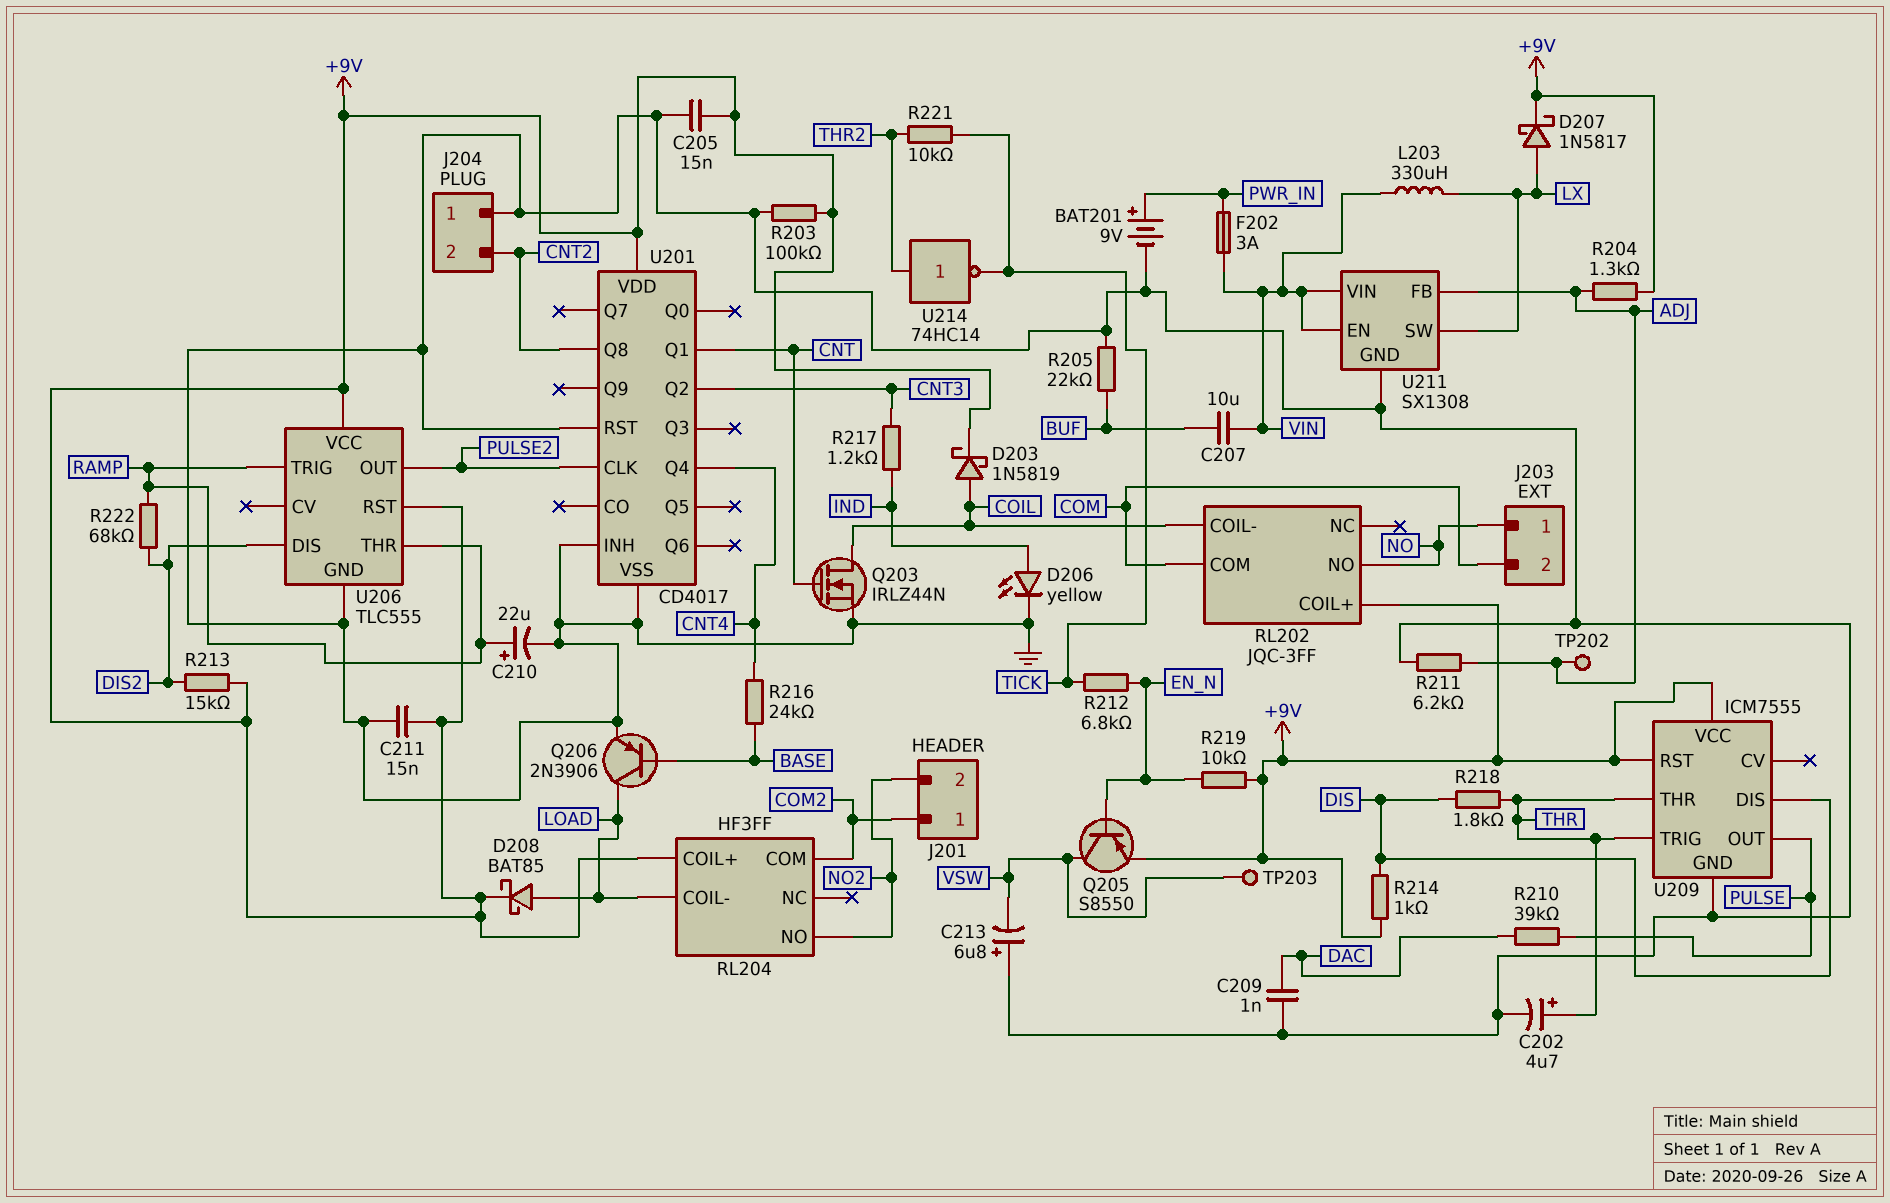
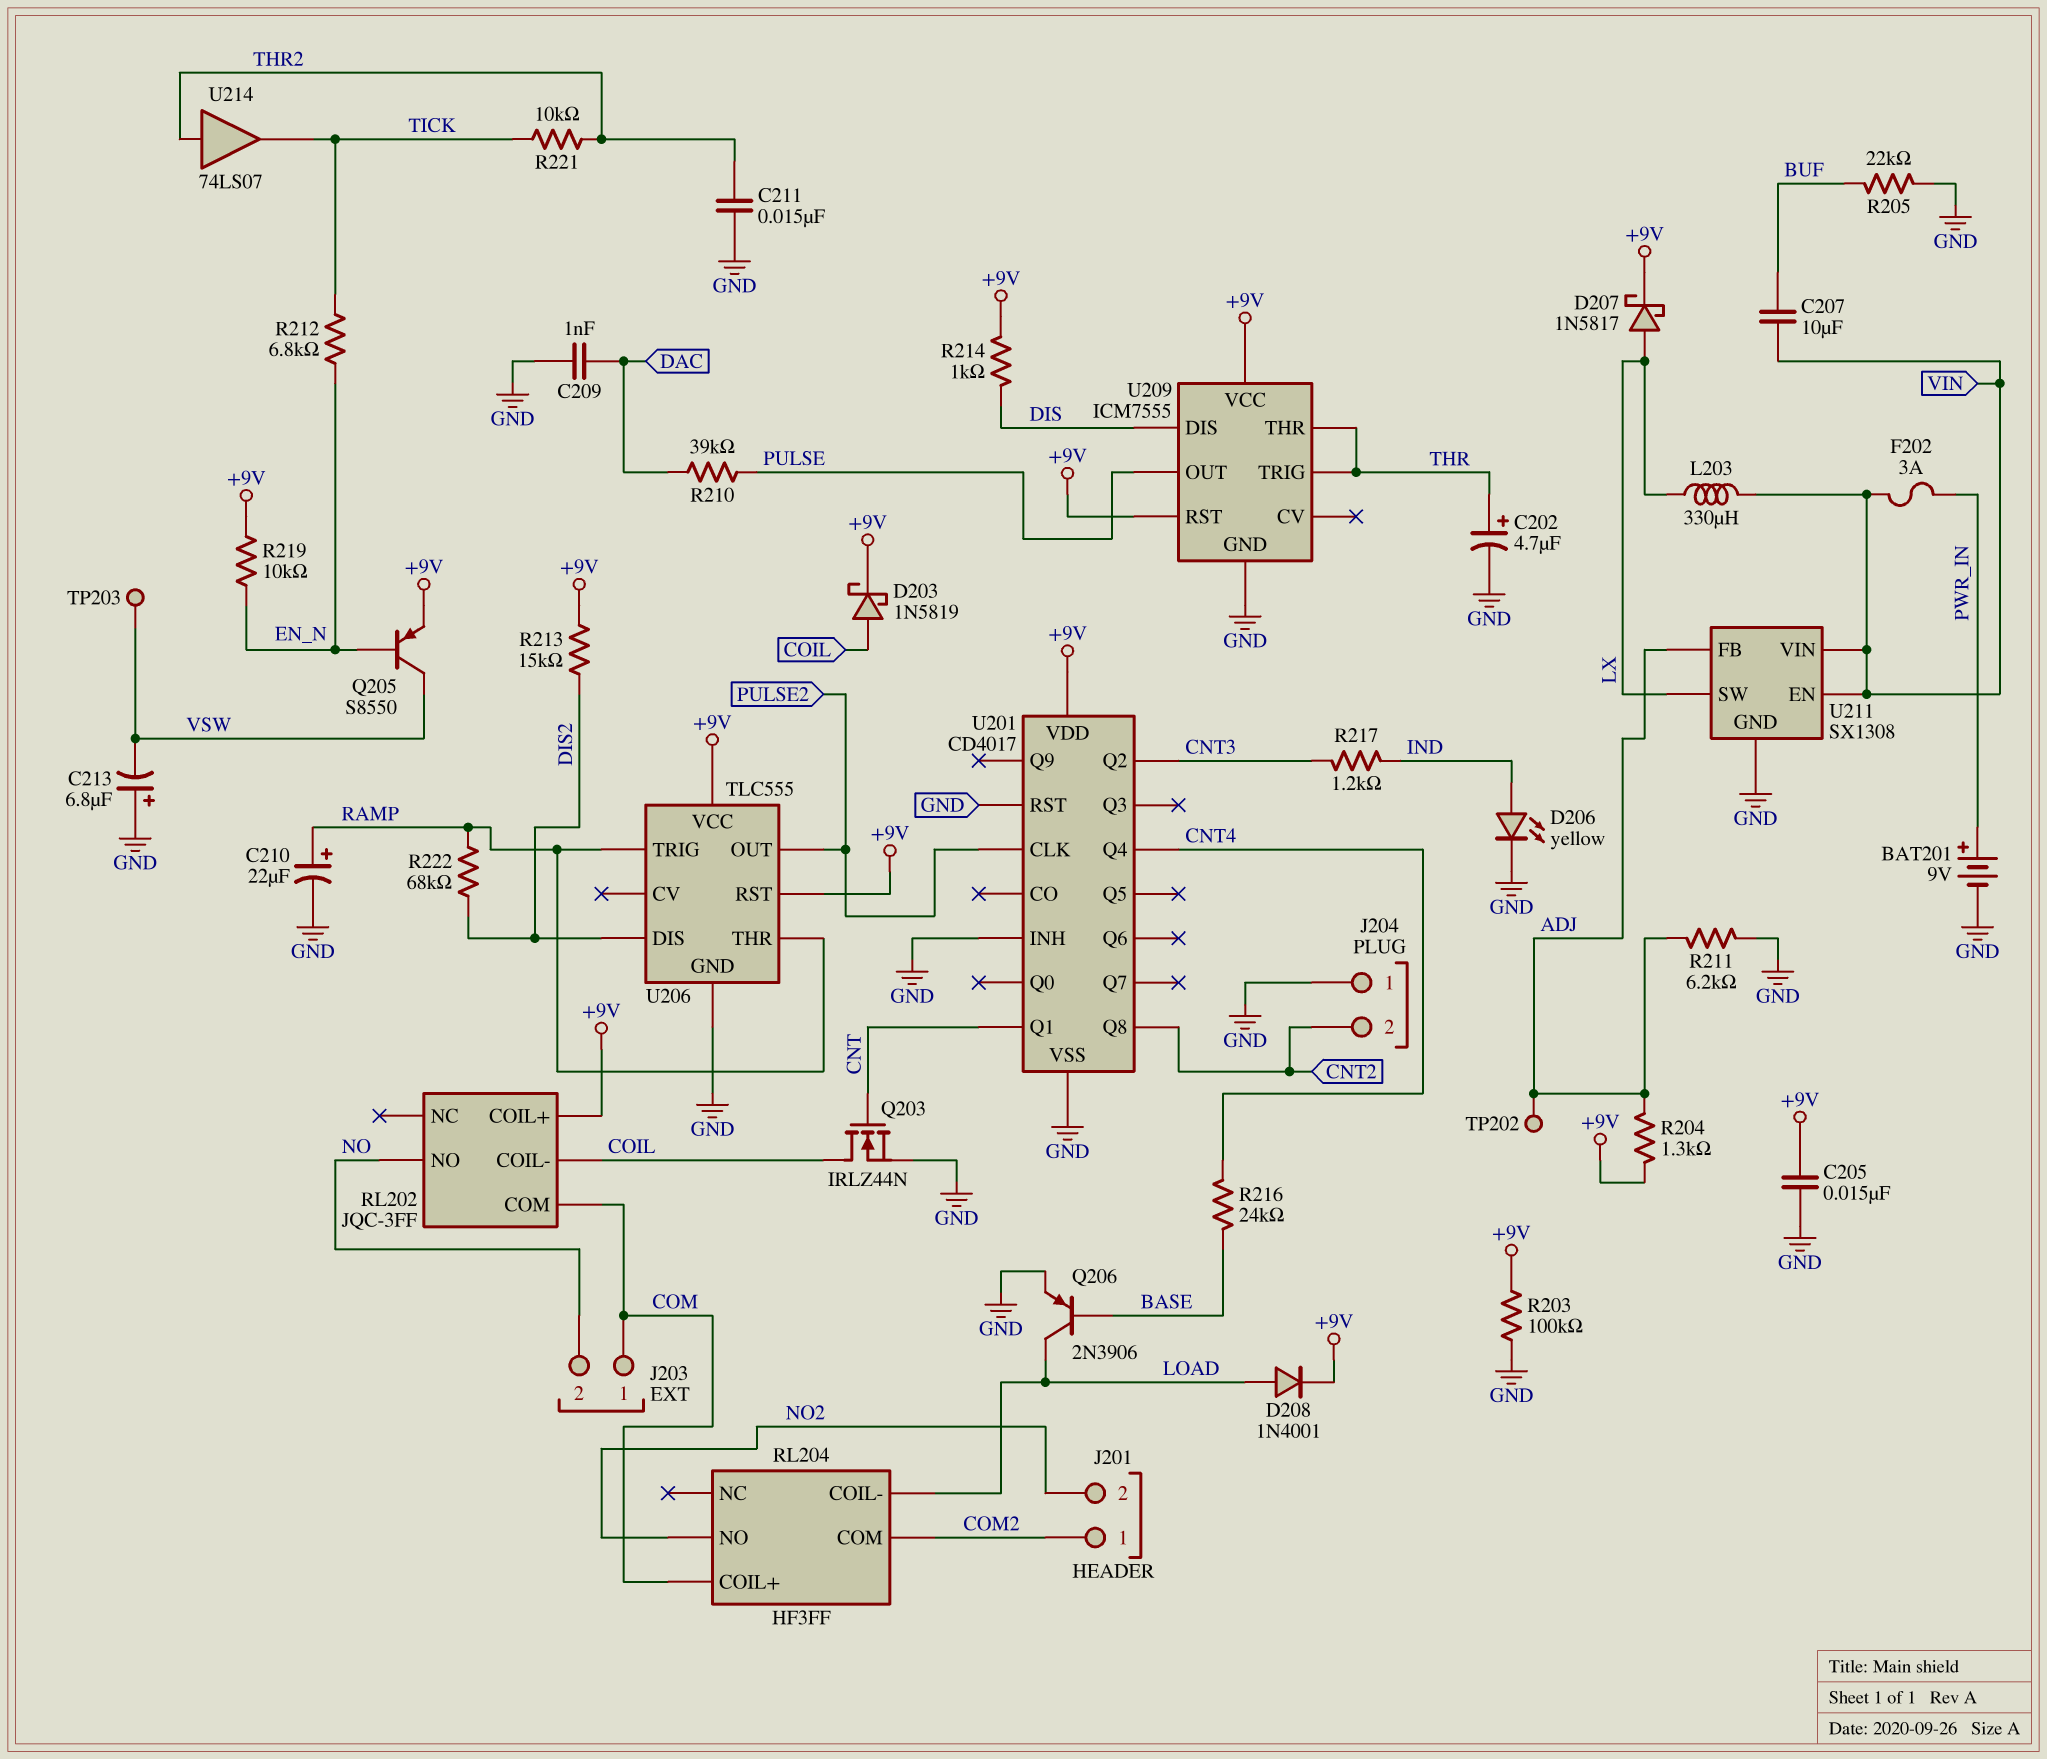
C211: 15nF (+9V, GND) -> 15nF (GND, THR2)
D208: schottky BAT85 (A LOAD, K +9V) -> diode 1N4001 (A LOAD, K +9V)
J203 pin 1: NO -> COM
J203 pin 2: COM -> NO
R218: 1.8k (DIS, THR) -> none
RL204 pin COIL+: +9V -> COM
U214: NOT 74HC14 (in THR2, out TICK) -> buffer 74LS07 (in THR2, out TICK)

